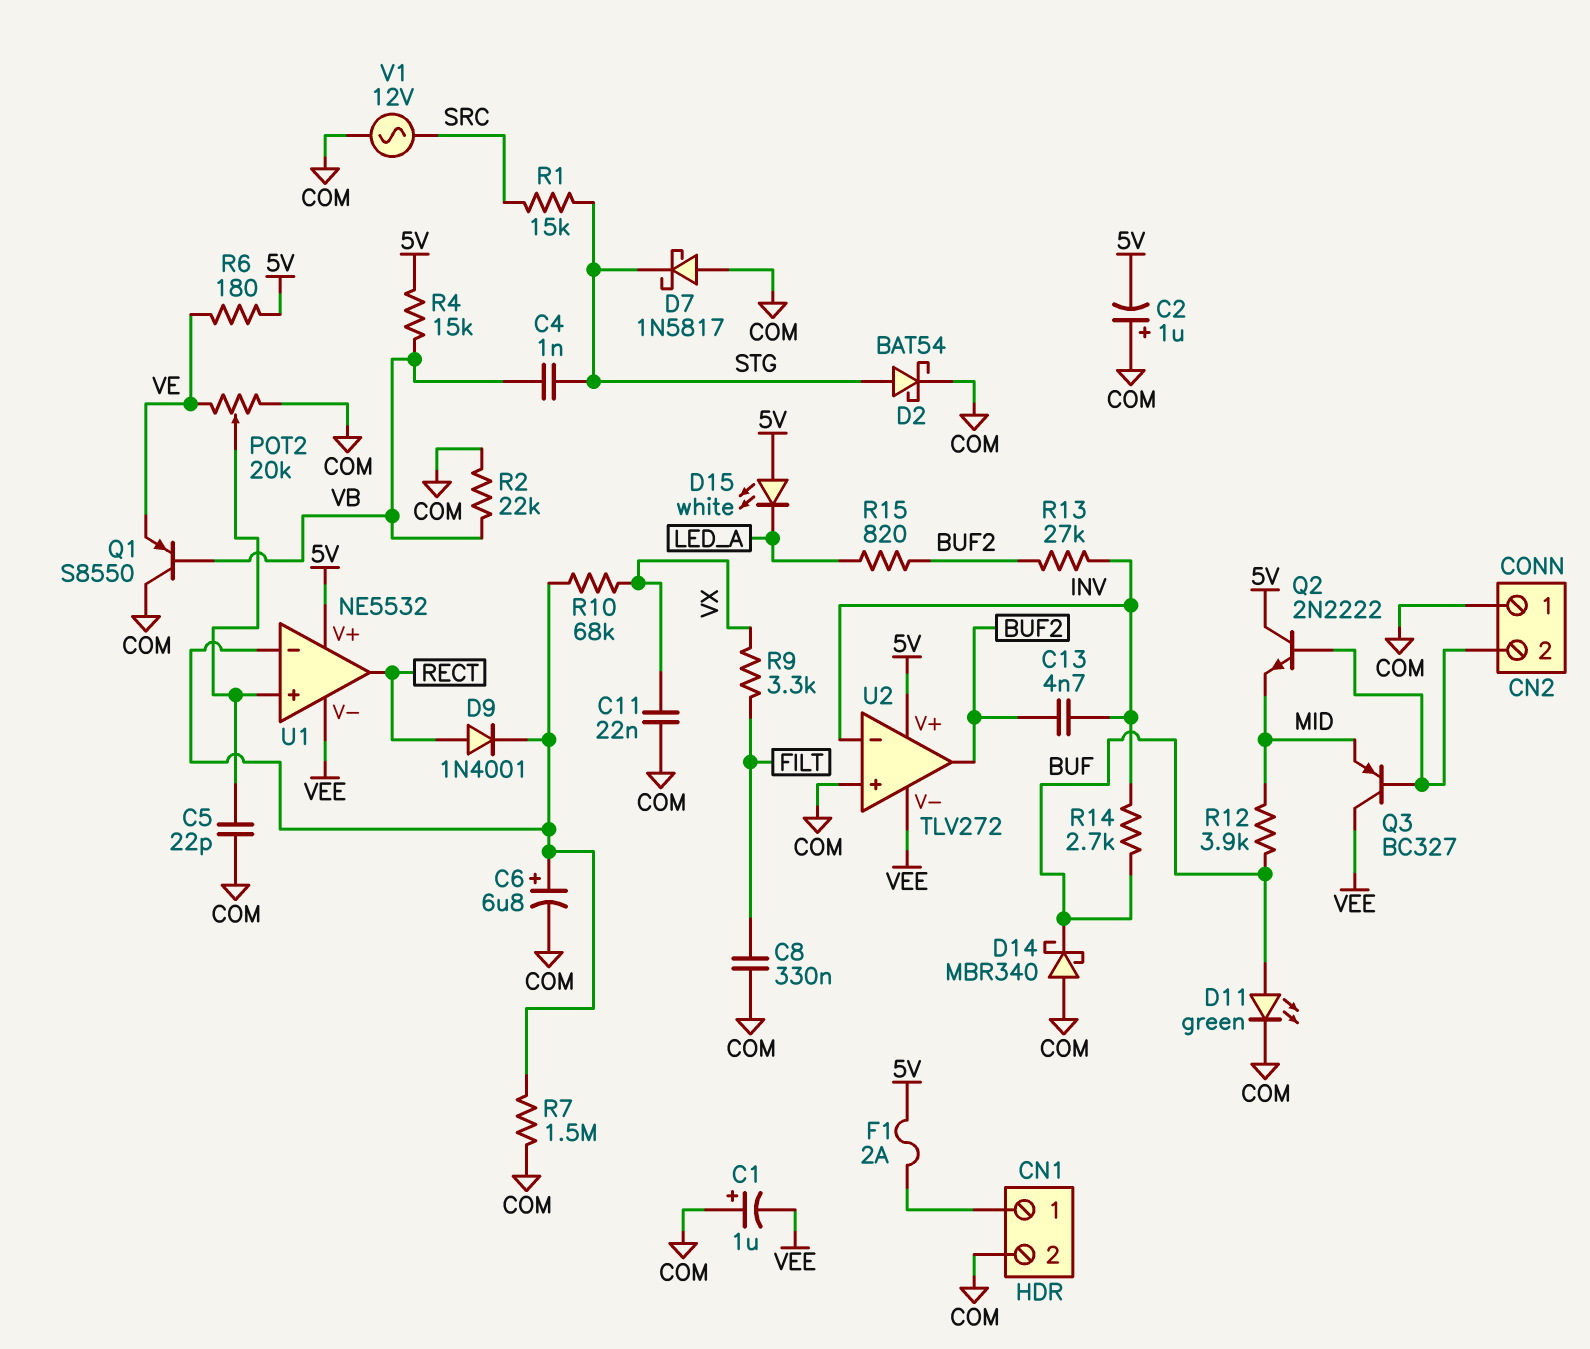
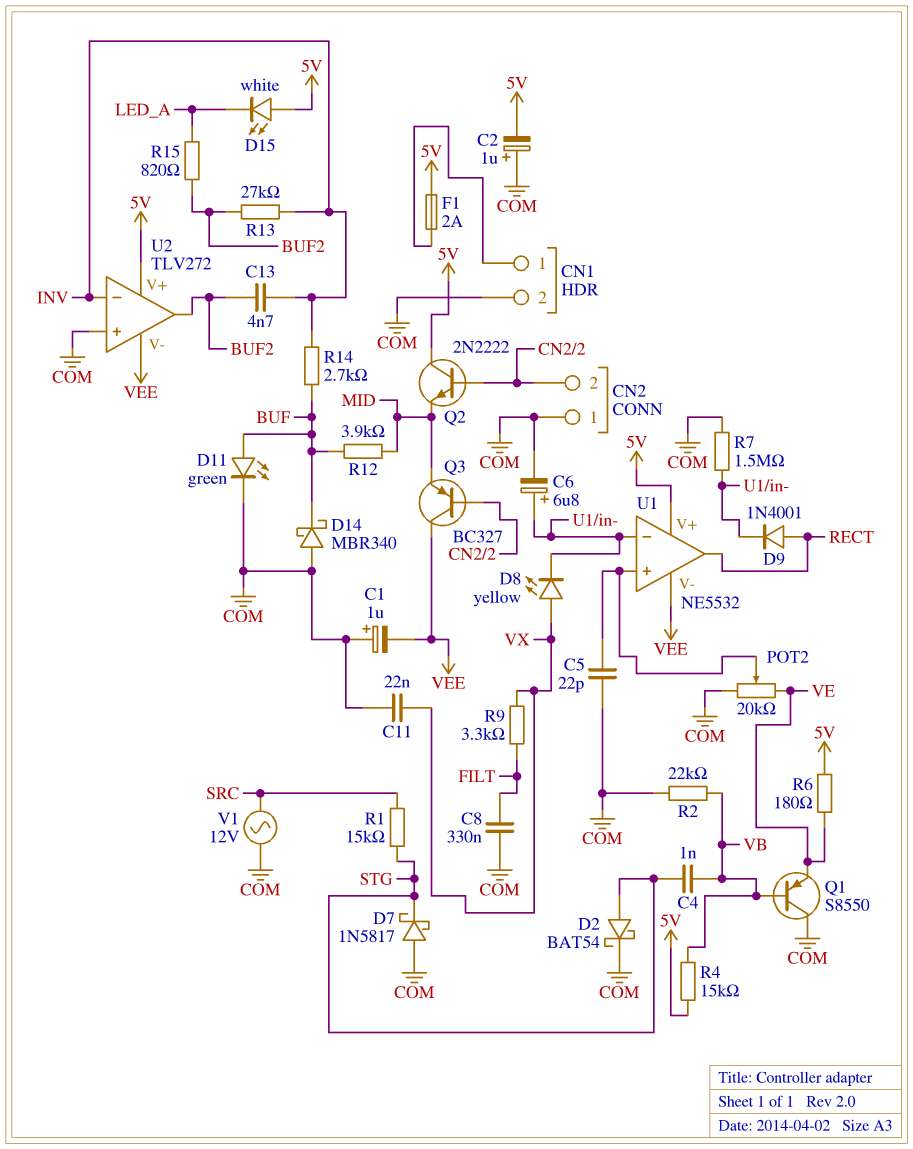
D8: none -> LED yellow (A VX, K U1/in-)
R10: 68k (U1/in-, VX) -> none

